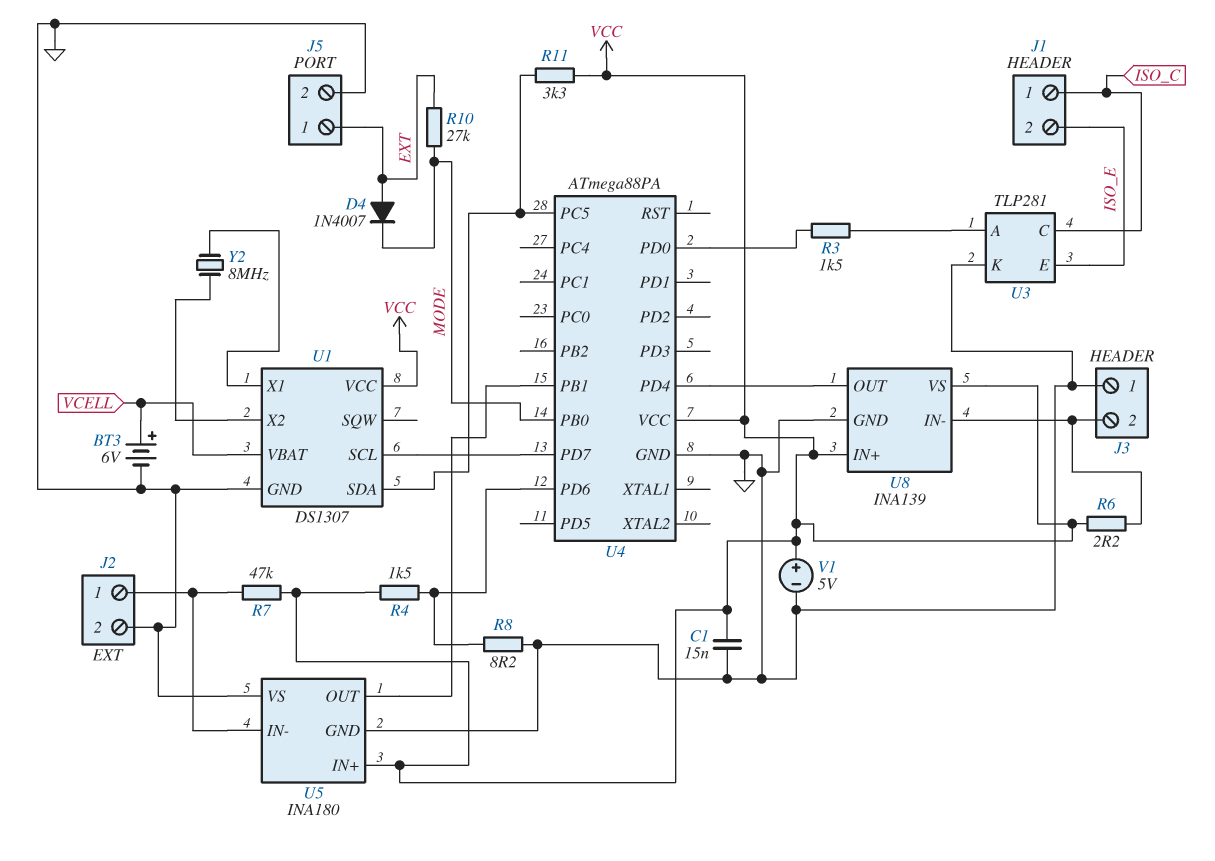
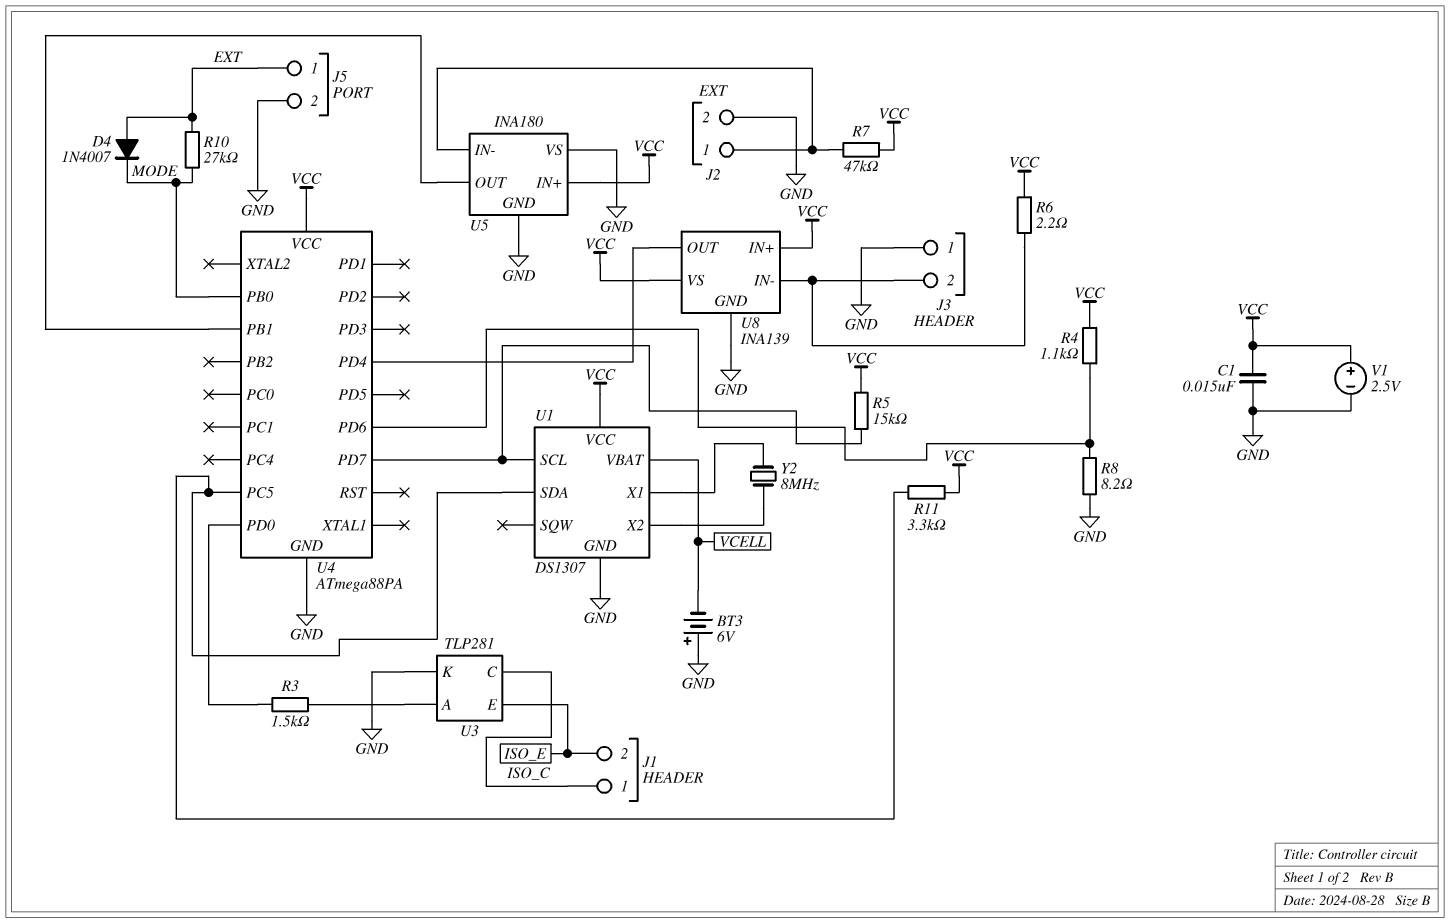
BT3: 6V (plus VCELL, minus GND) -> 6V (plus GND, minus VCELL)
R4: 1.5k (U4/PD6, VCC) -> 1.1k (U4/PD6, VCC)
R5: none -> 15k (U1/SCL, VCC)
V1: 5V (plus VCC, minus GND) -> 2.5V (plus VCC, minus GND)

